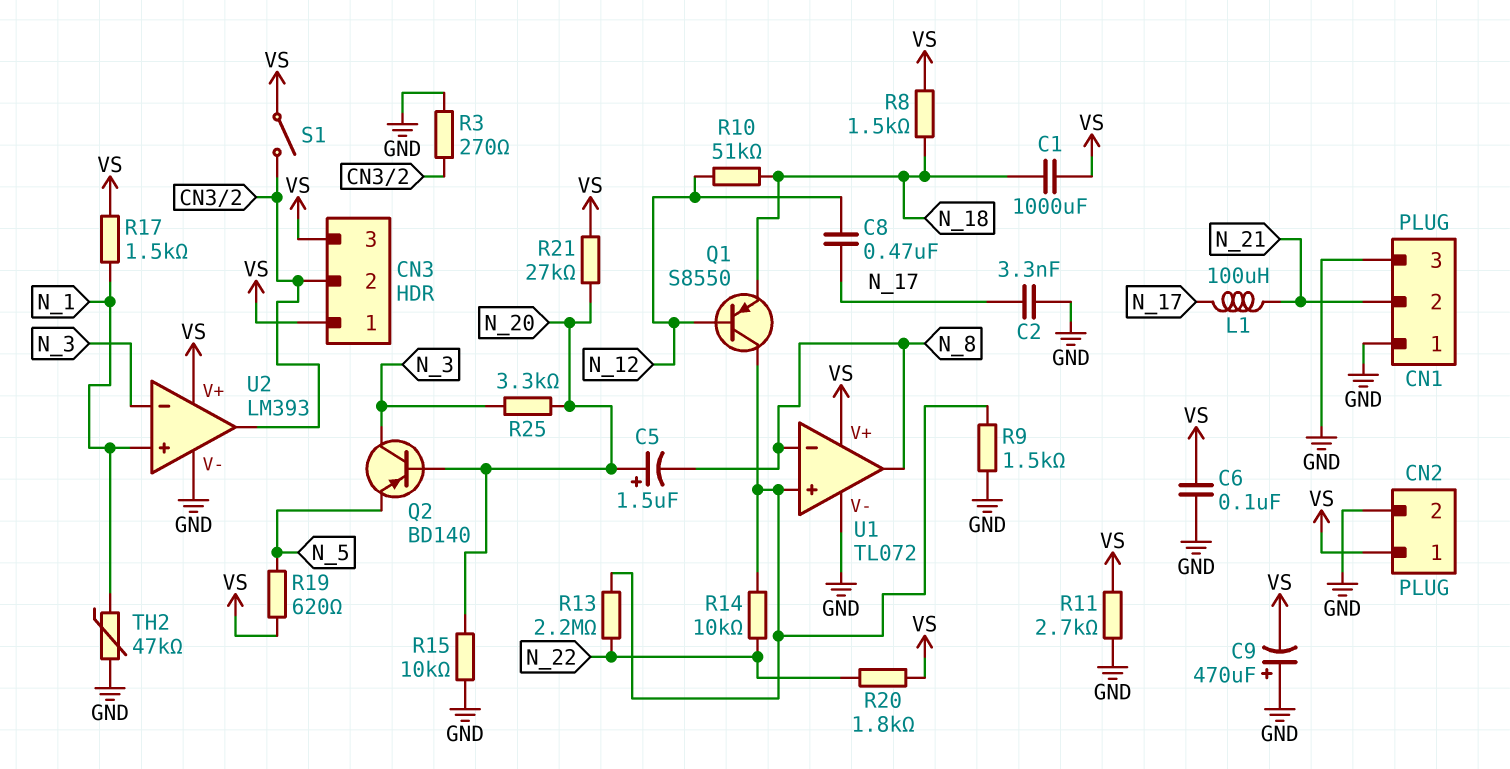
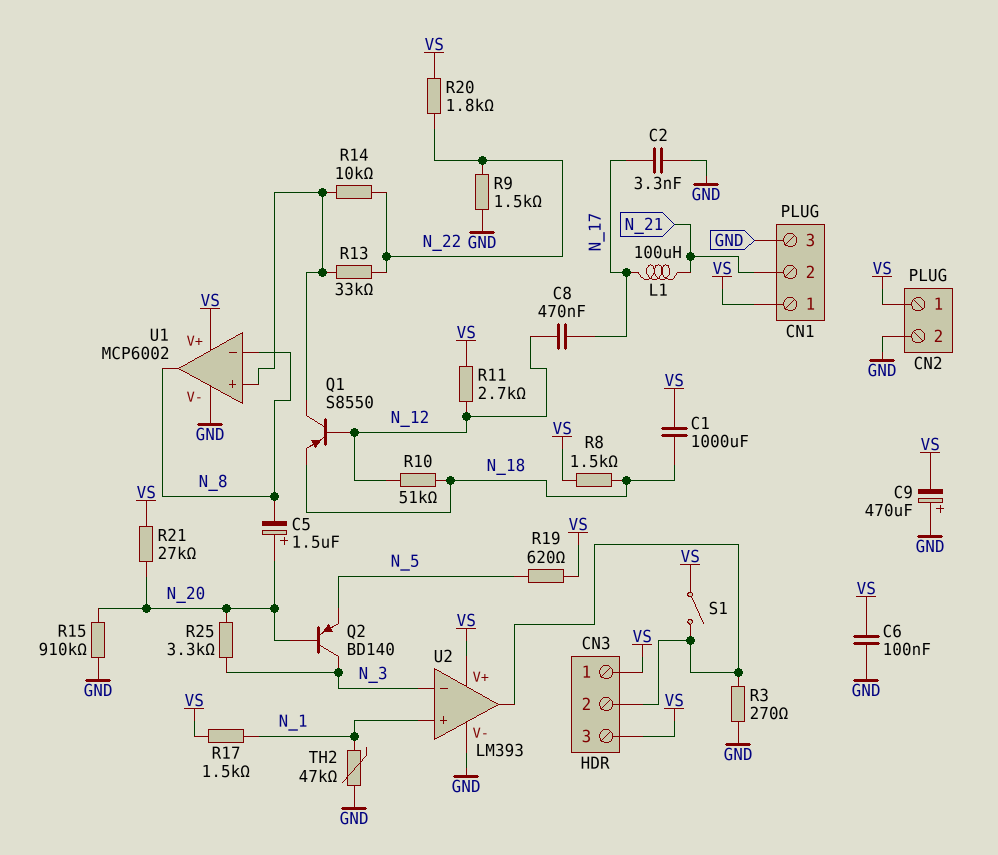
CN1 pin 1: GND -> VS
R9: 1.5k (GND, U1/in+) -> 1.5k (GND, N_22)
R11: 2.7k (GND, VS) -> 2.7k (N_12, VS)
R13: 2.2M (N_22, U1/in+) -> 33k (N_22, U1/in+)
R15: 10k (GND, N_20) -> 910k (GND, N_20)
U1: TL072 -> MCP6002

